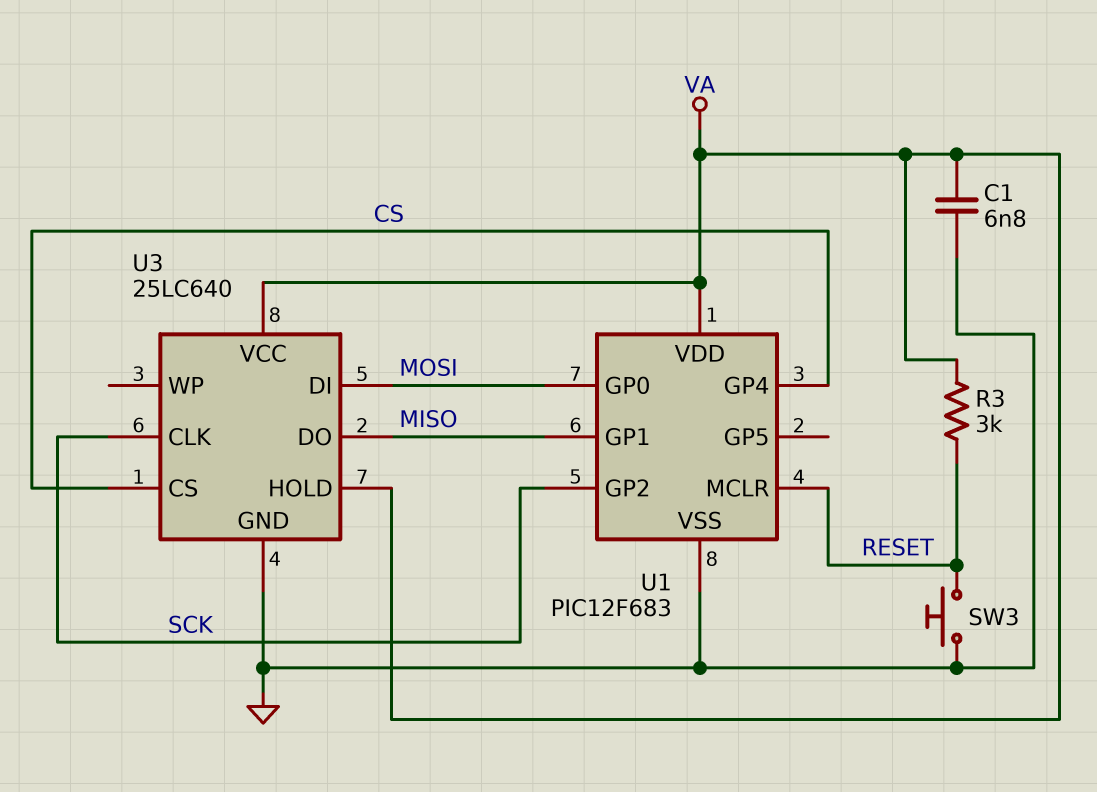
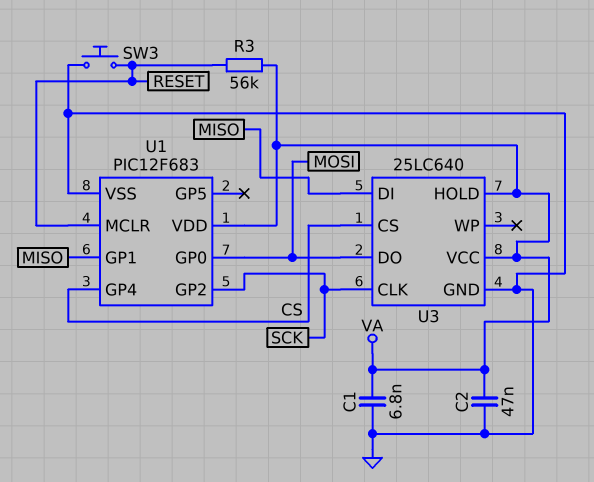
C2: none -> 47nF (GND, VA)
R3: 3k (RESET, VA) -> 56k (RESET, VA)
U3 pin DI: MOSI -> MISO
U3 pin DO: MISO -> MOSI

